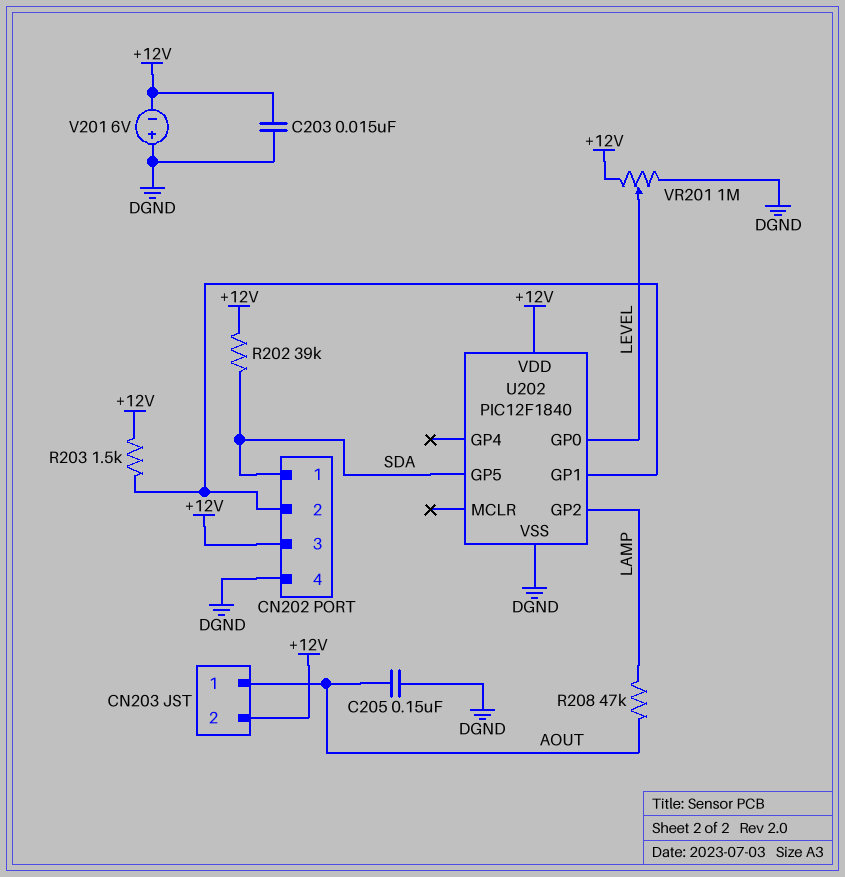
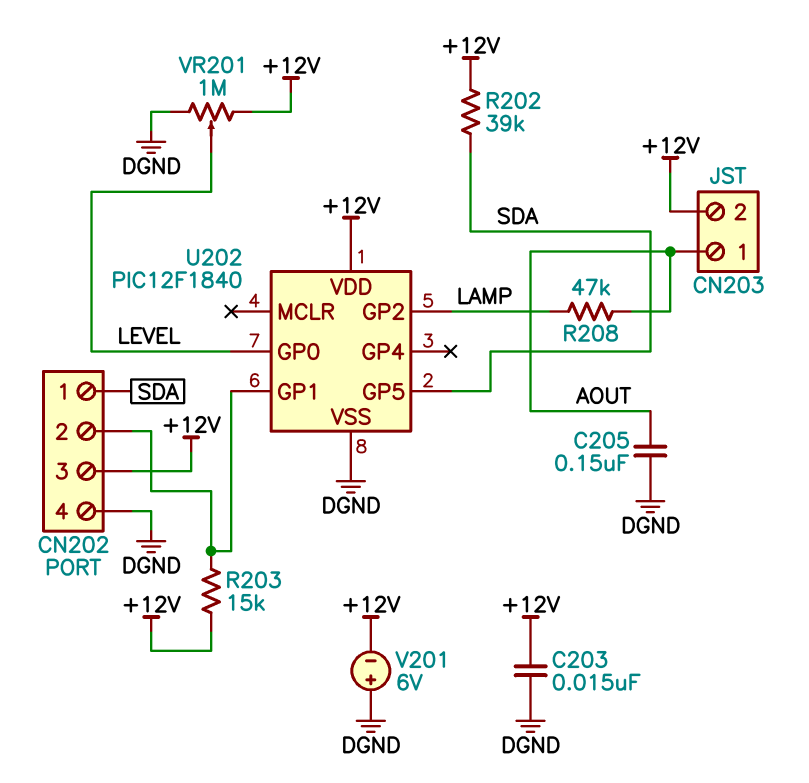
R203: 1.5k (+12V, CN202/2) -> 15k (+12V, CN202/2)

